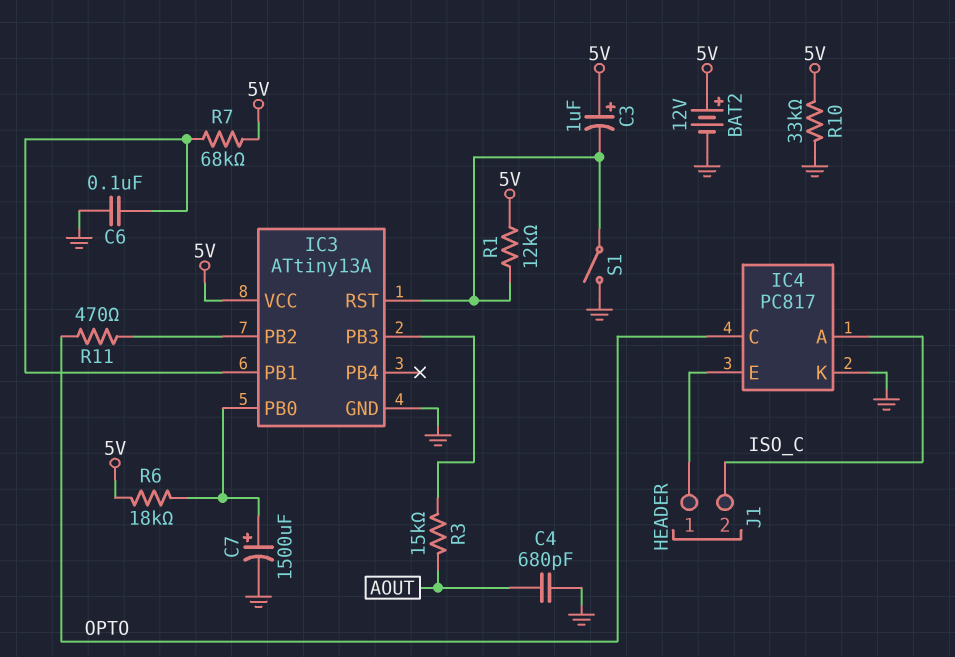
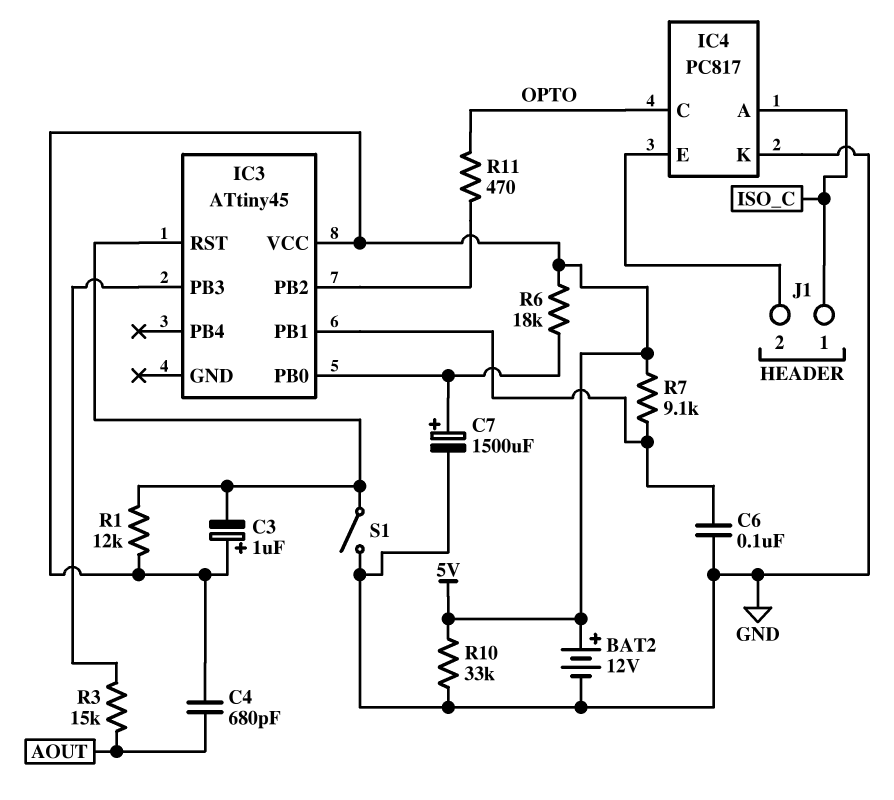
C4: 680pF (AOUT, GND) -> 680pF (5V, AOUT)
IC3: ATtiny13A -> ATtiny45
IC3 pin GND: GND -> none
J1 pin 1: IC4/E -> ISO_C
J1 pin 2: ISO_C -> IC4/E
R7: 68k (5V, IC3/PB1) -> 9.1k (5V, IC3/PB1)

